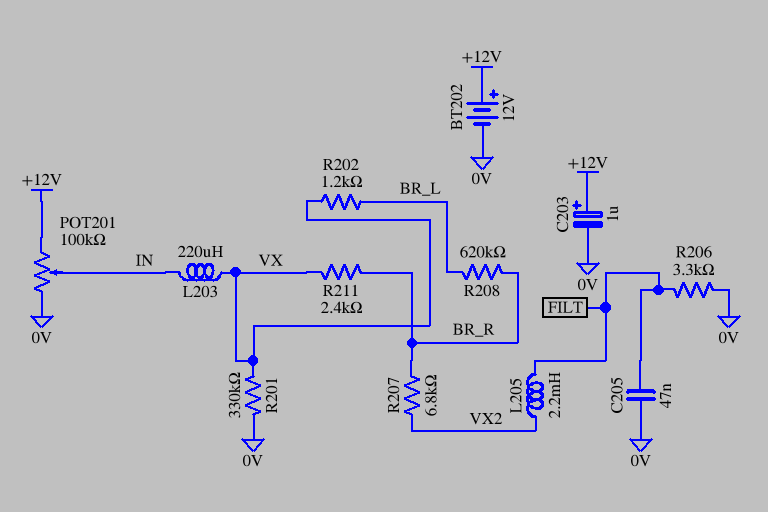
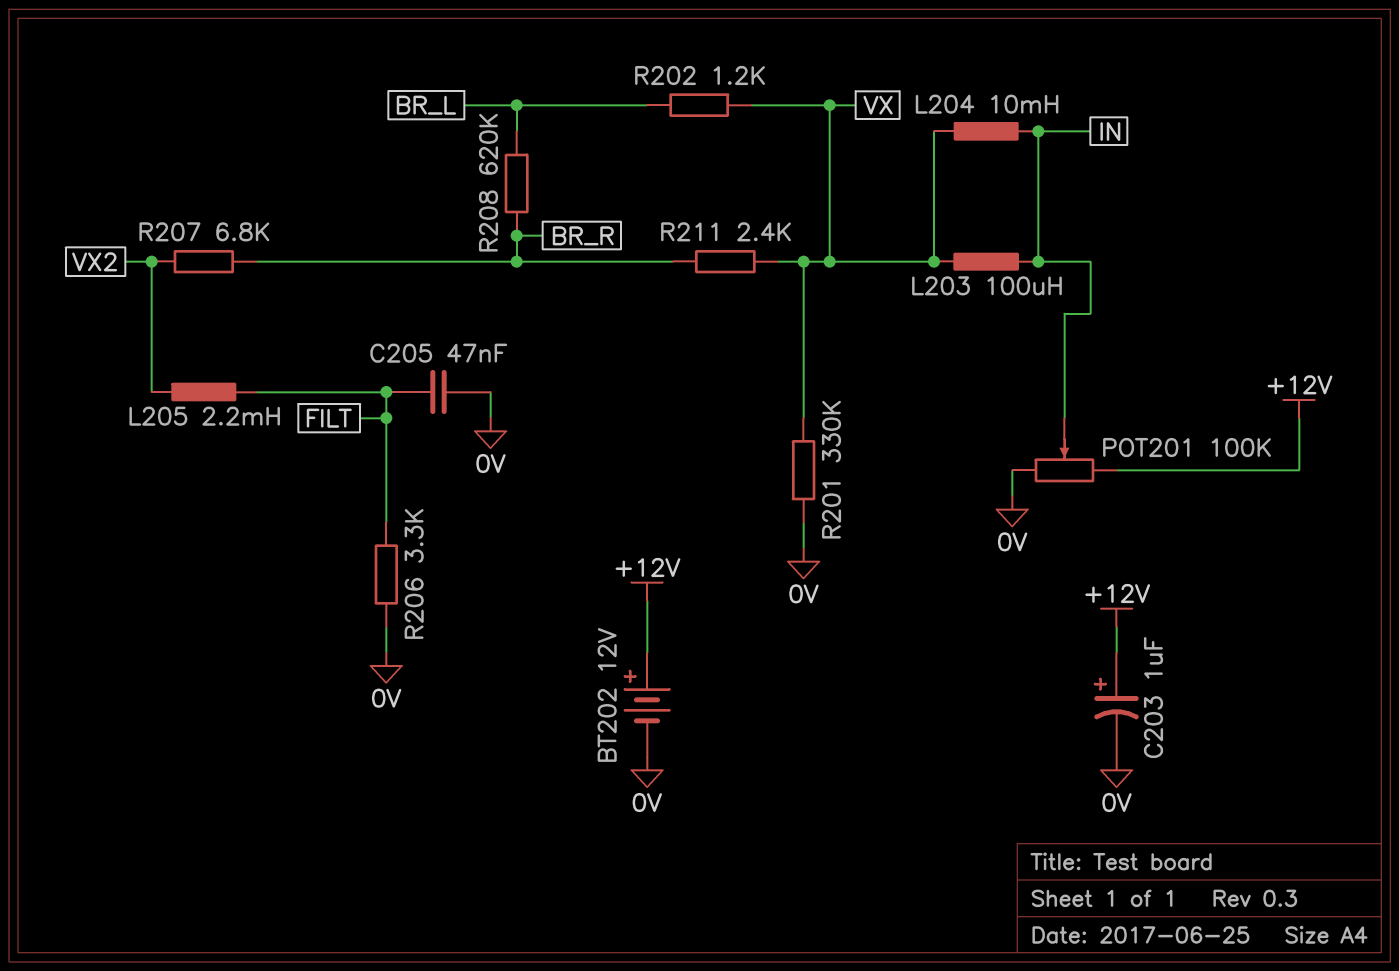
L203: 220uH (IN, VX) -> 100uH (IN, VX)
L204: none -> 10mH (IN, VX)

